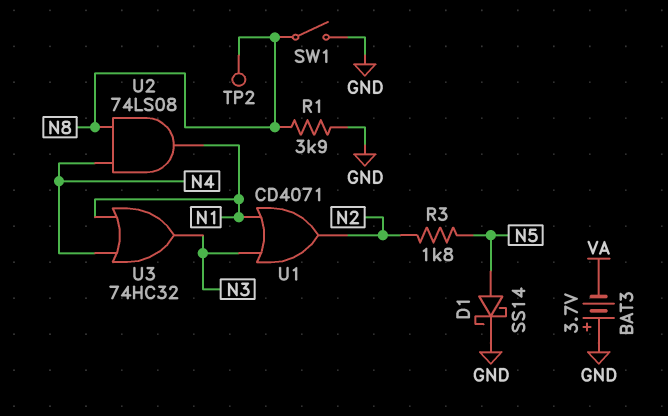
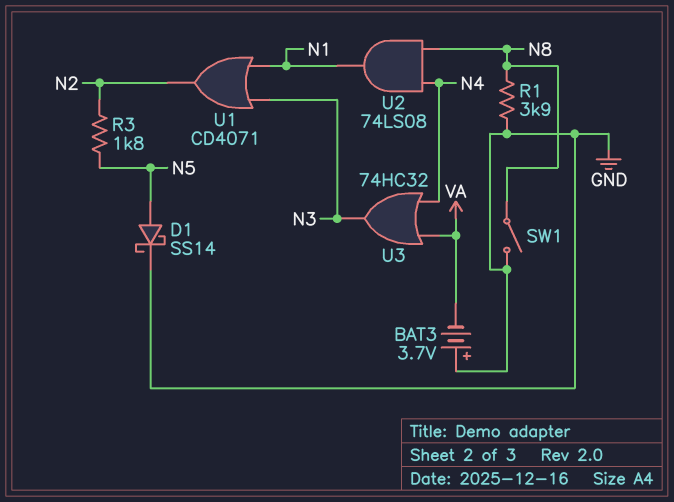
TP2: test point (N8) -> none
U3: OR 74HC32 (in N1, in N4, out N3) -> OR 74HC32 (in N4, in VA, out N3)

